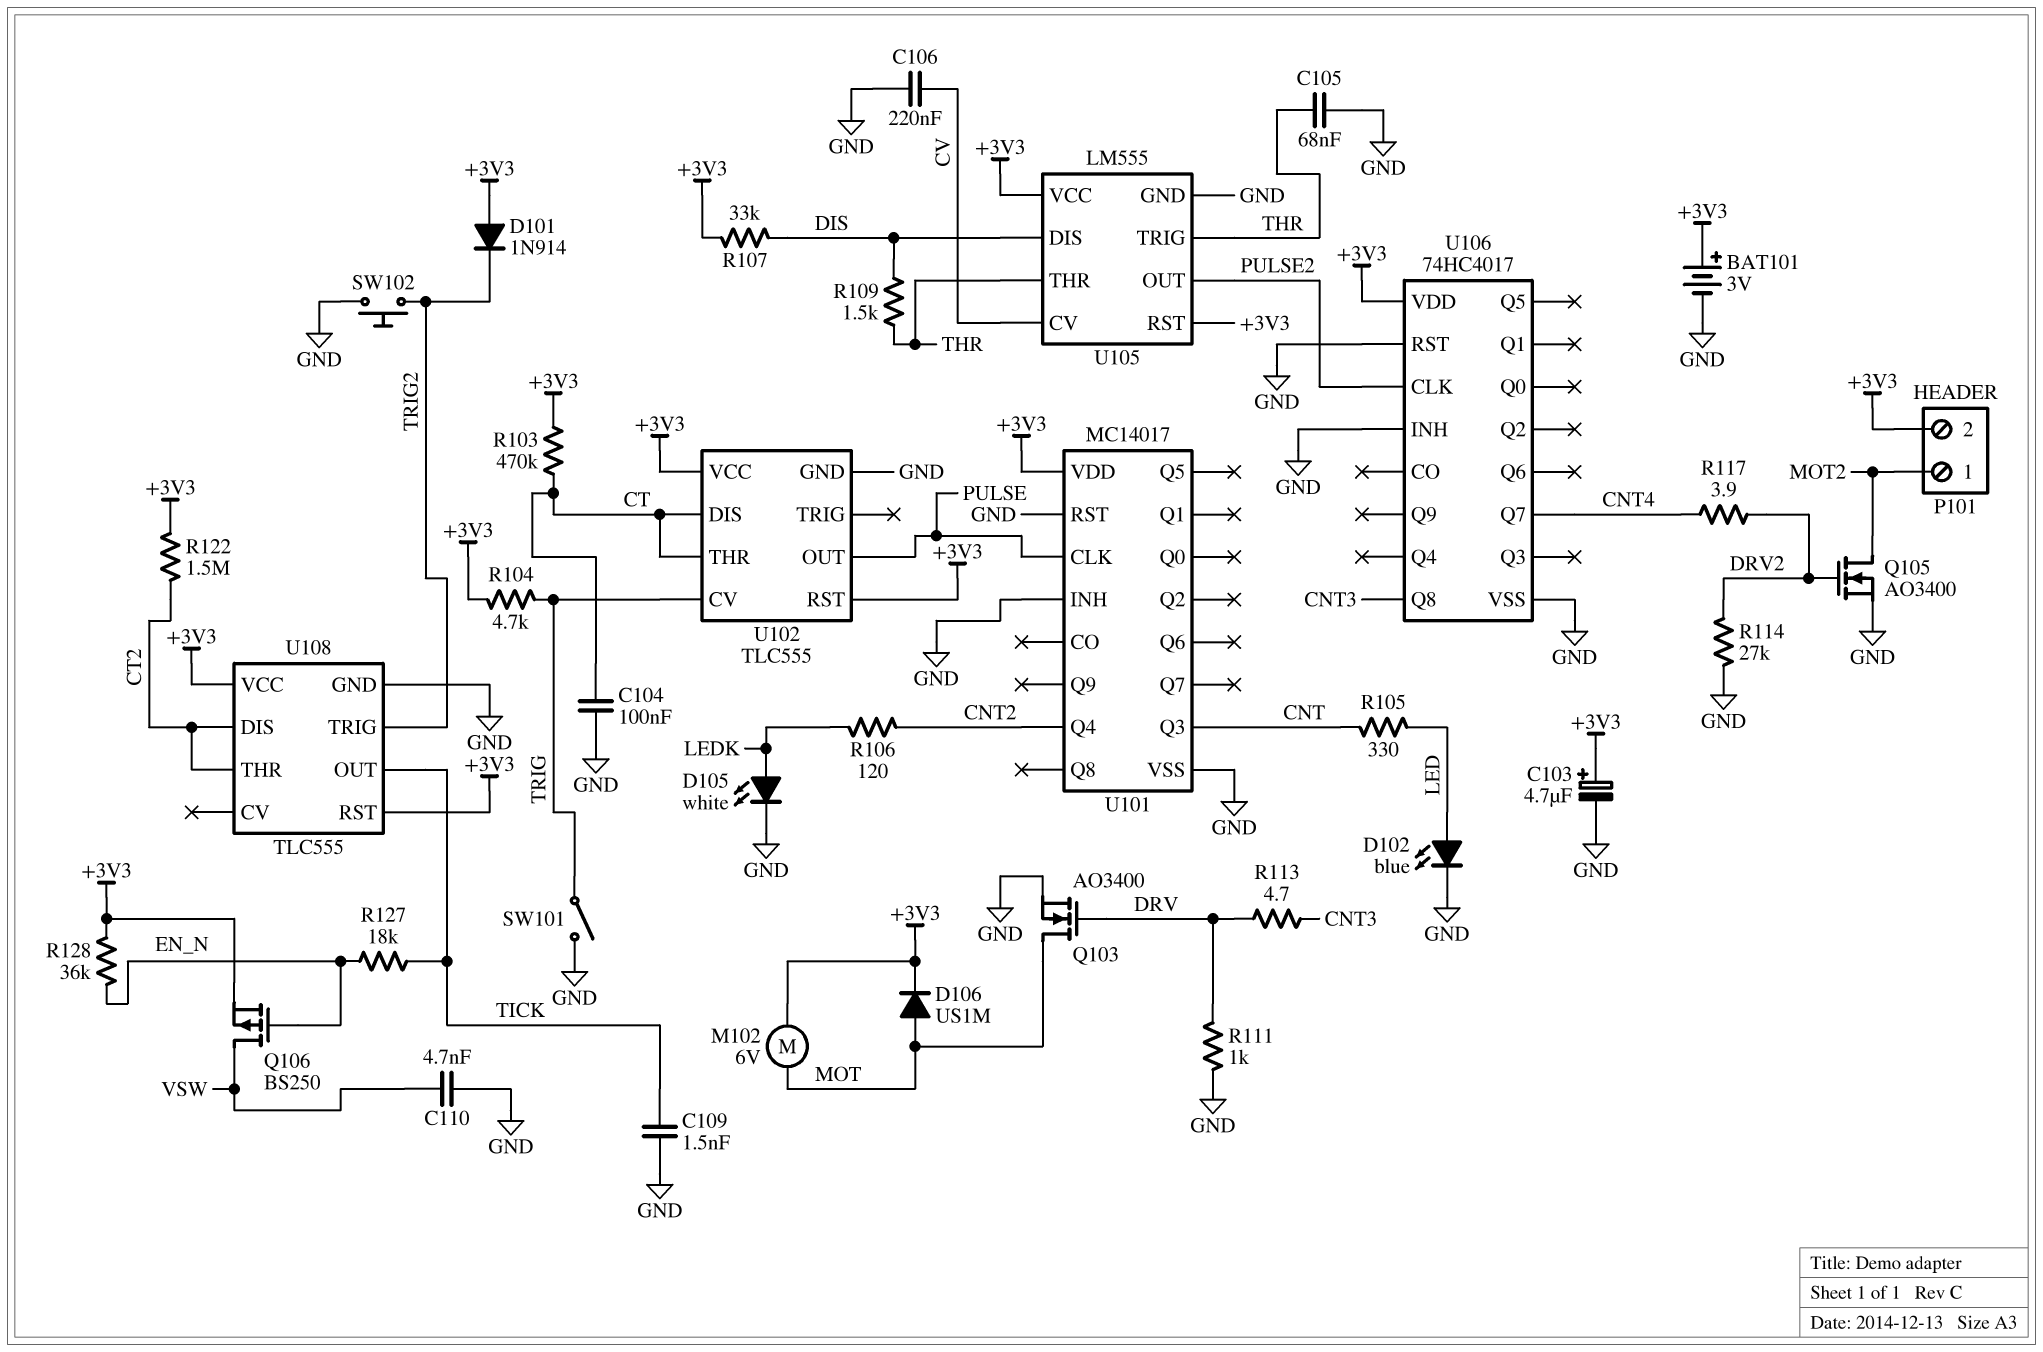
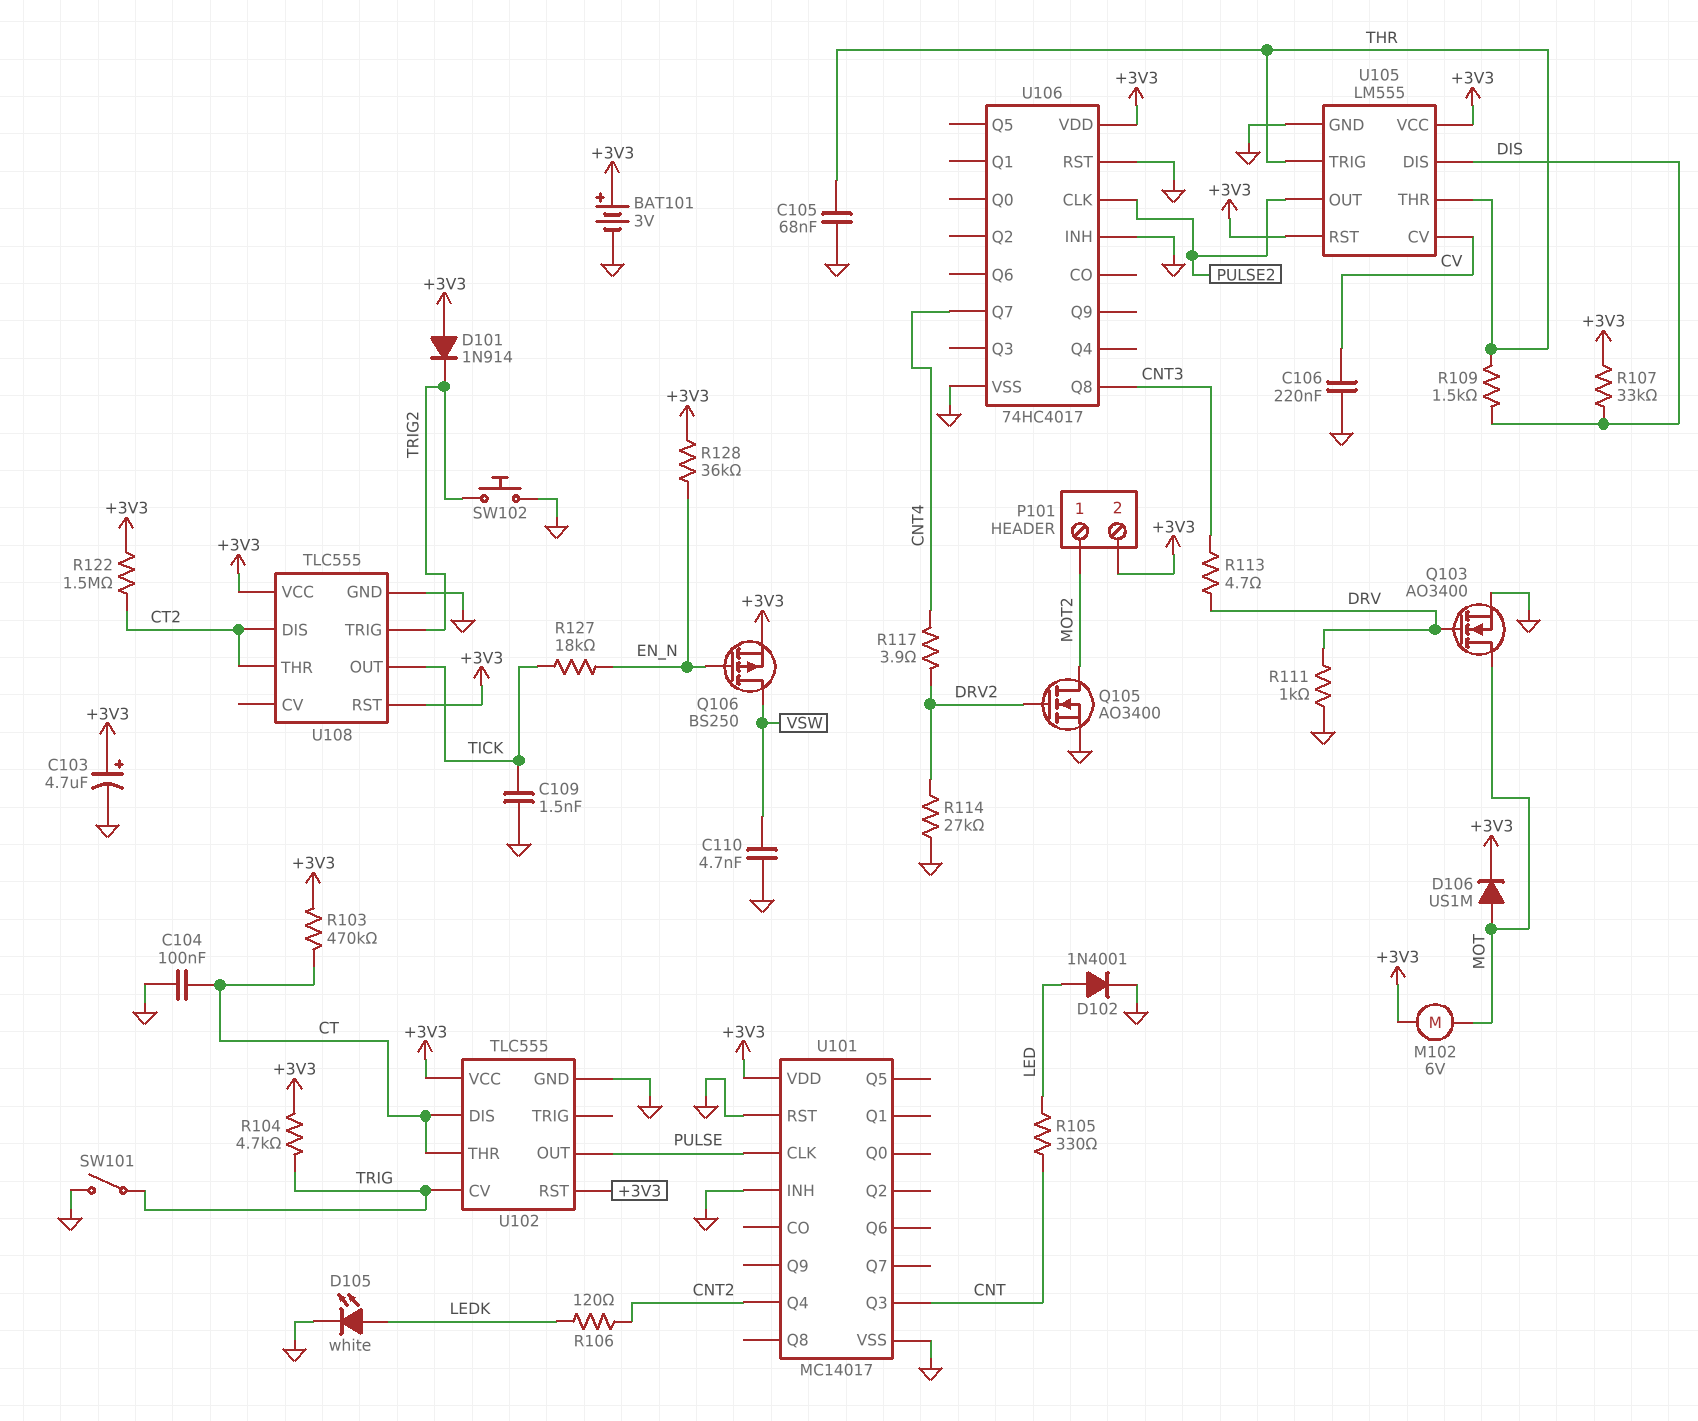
D102: LED blue (A LED, K GND) -> diode 1N4001 (A LED, K GND)

